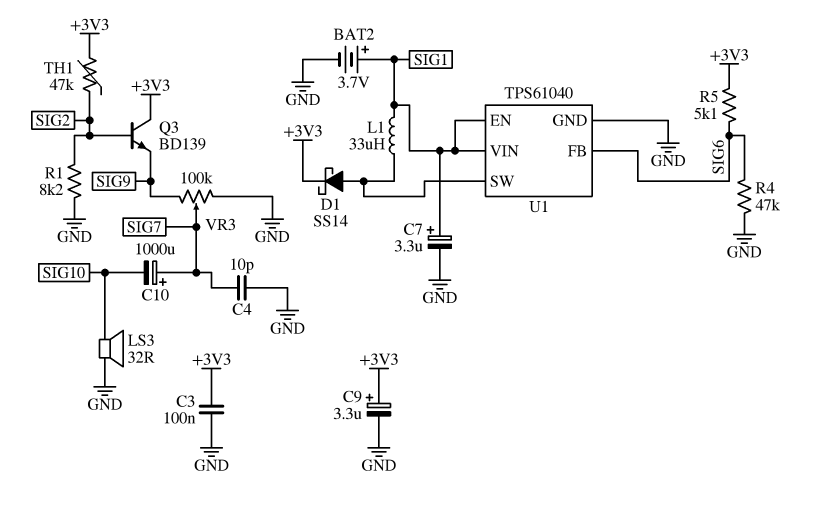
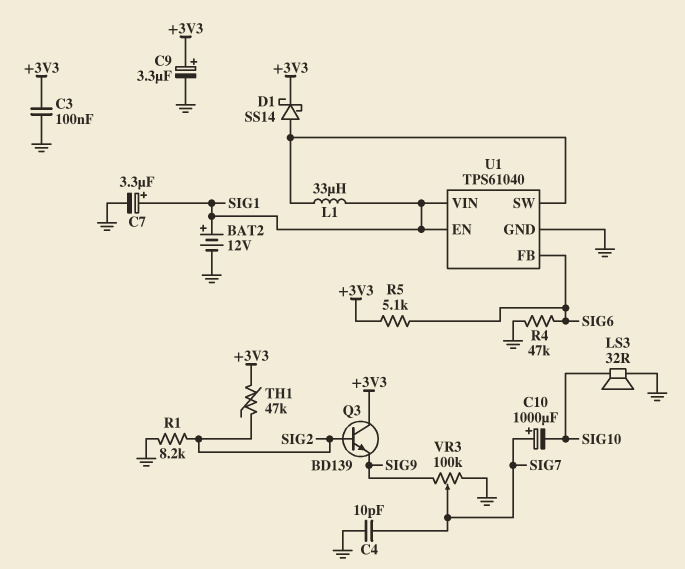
BAT2: 3.7V (plus SIG1, minus GND) -> 12V (plus SIG1, minus GND)

